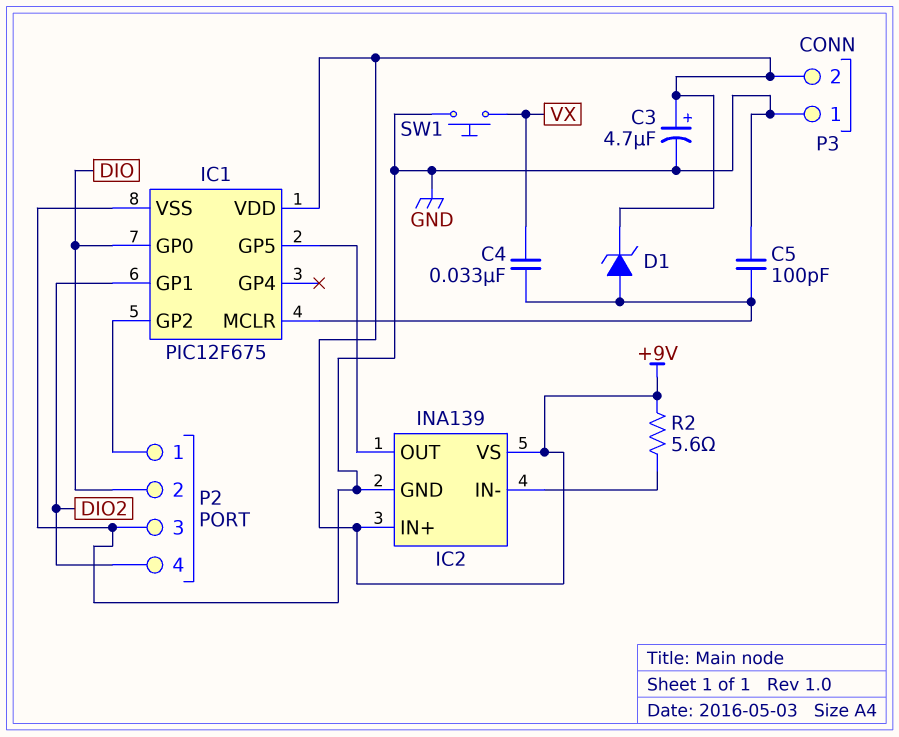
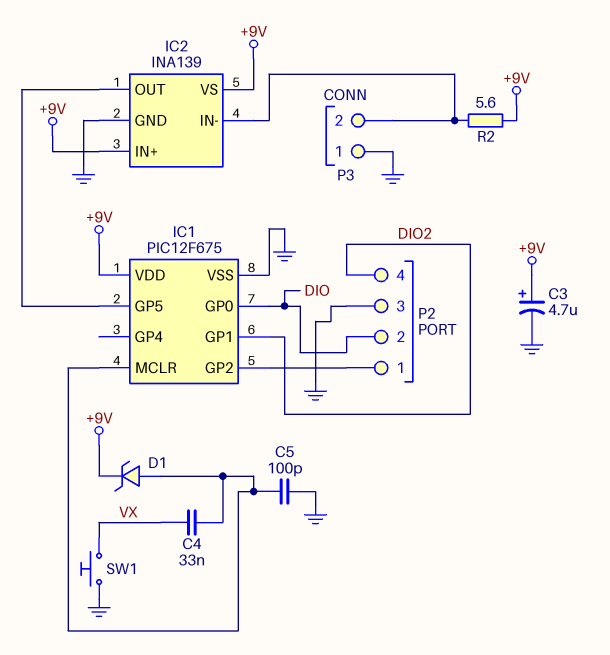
P3 pin 2: +9V -> IC2/IN-

